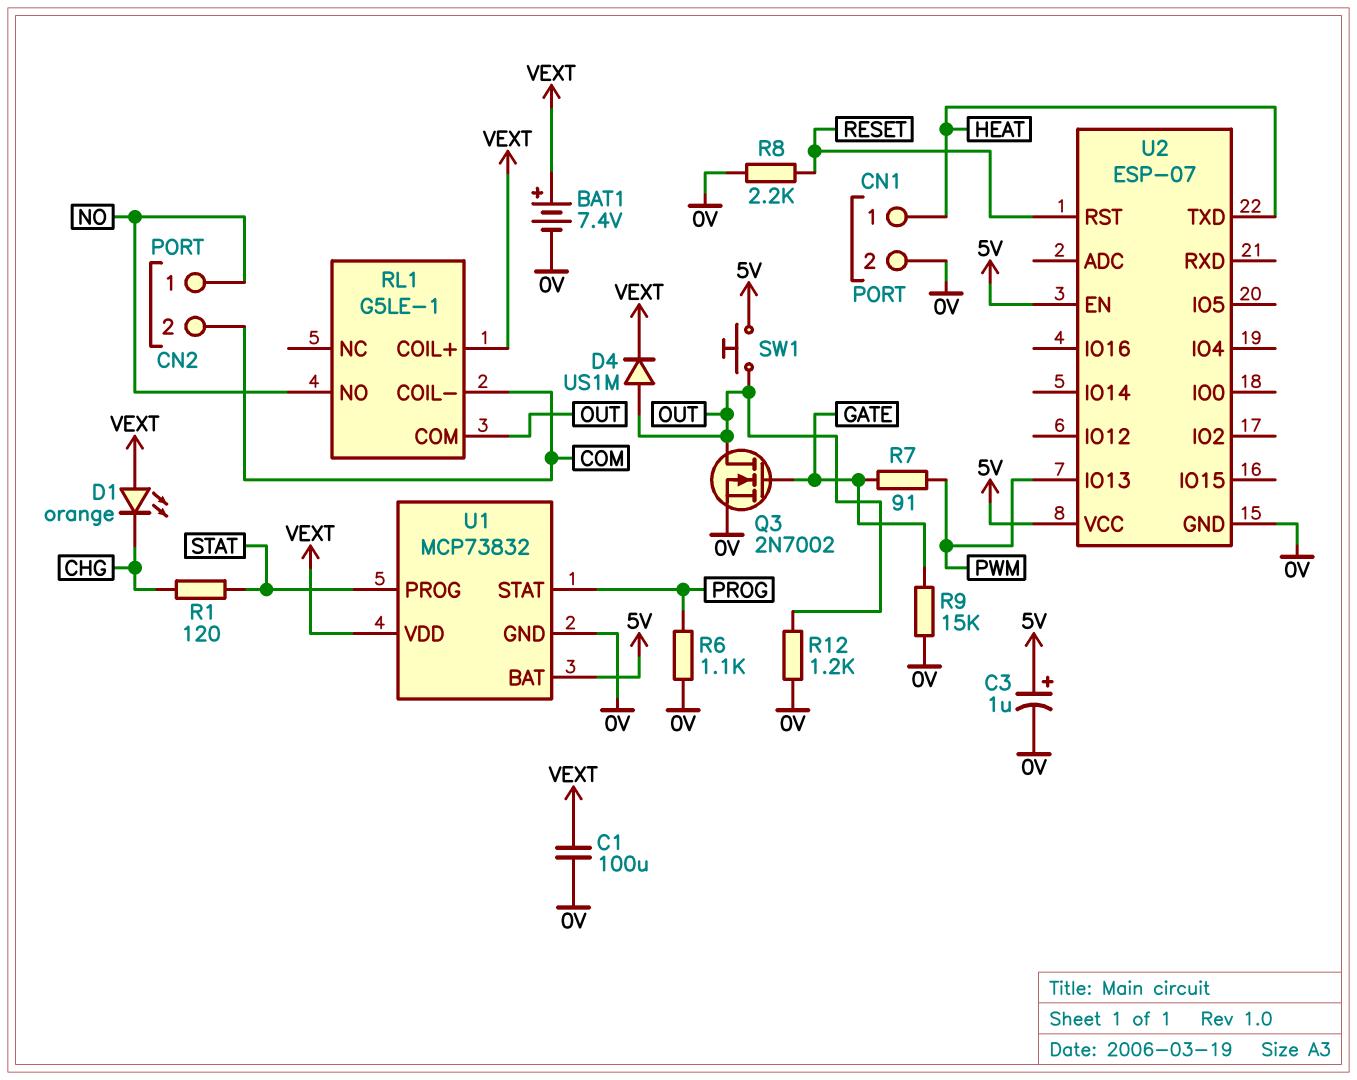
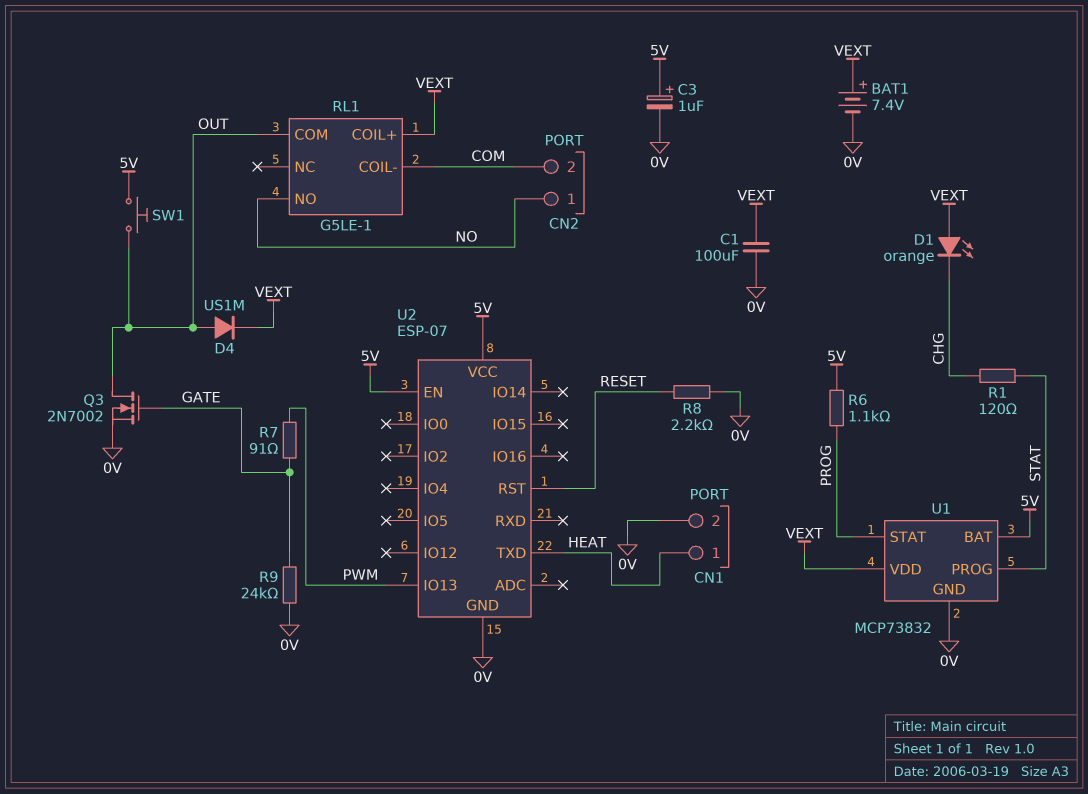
R6: 1.1k (0V, PROG) -> 1.1k (5V, PROG)
R9: 15k (0V, GATE) -> 24k (0V, GATE)
R12: 1.2k (0V, OUT) -> none

